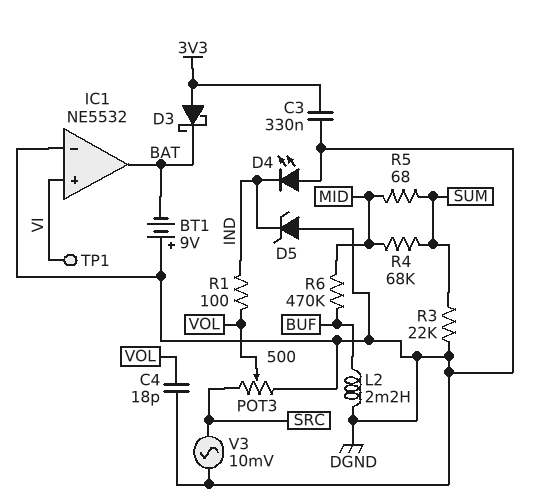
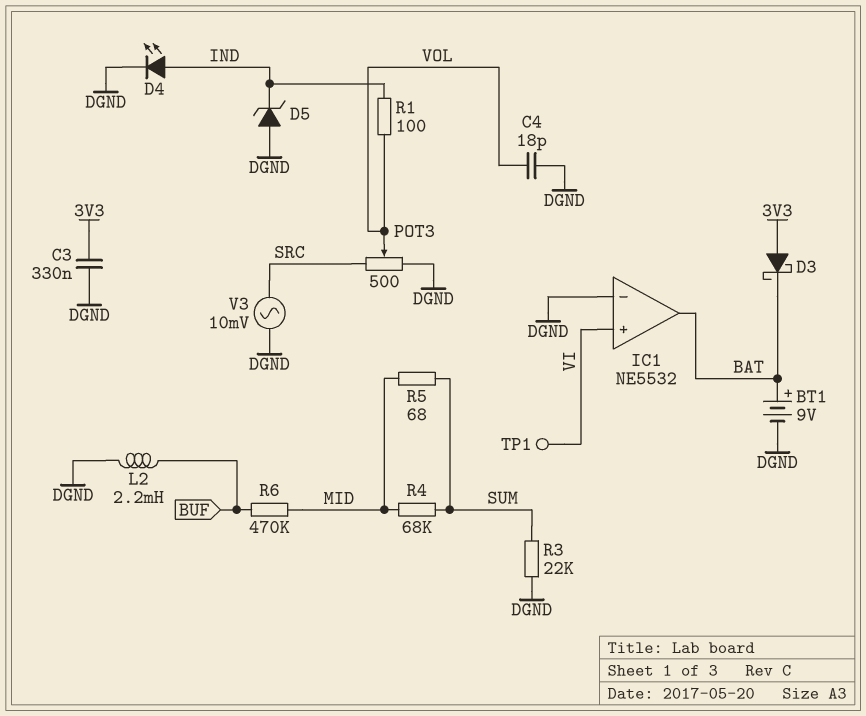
BT1: 9V (plus DGND, minus BAT) -> 9V (plus BAT, minus DGND)
D4: LED (A DGND, K IND) -> LED (A IND, K DGND)

